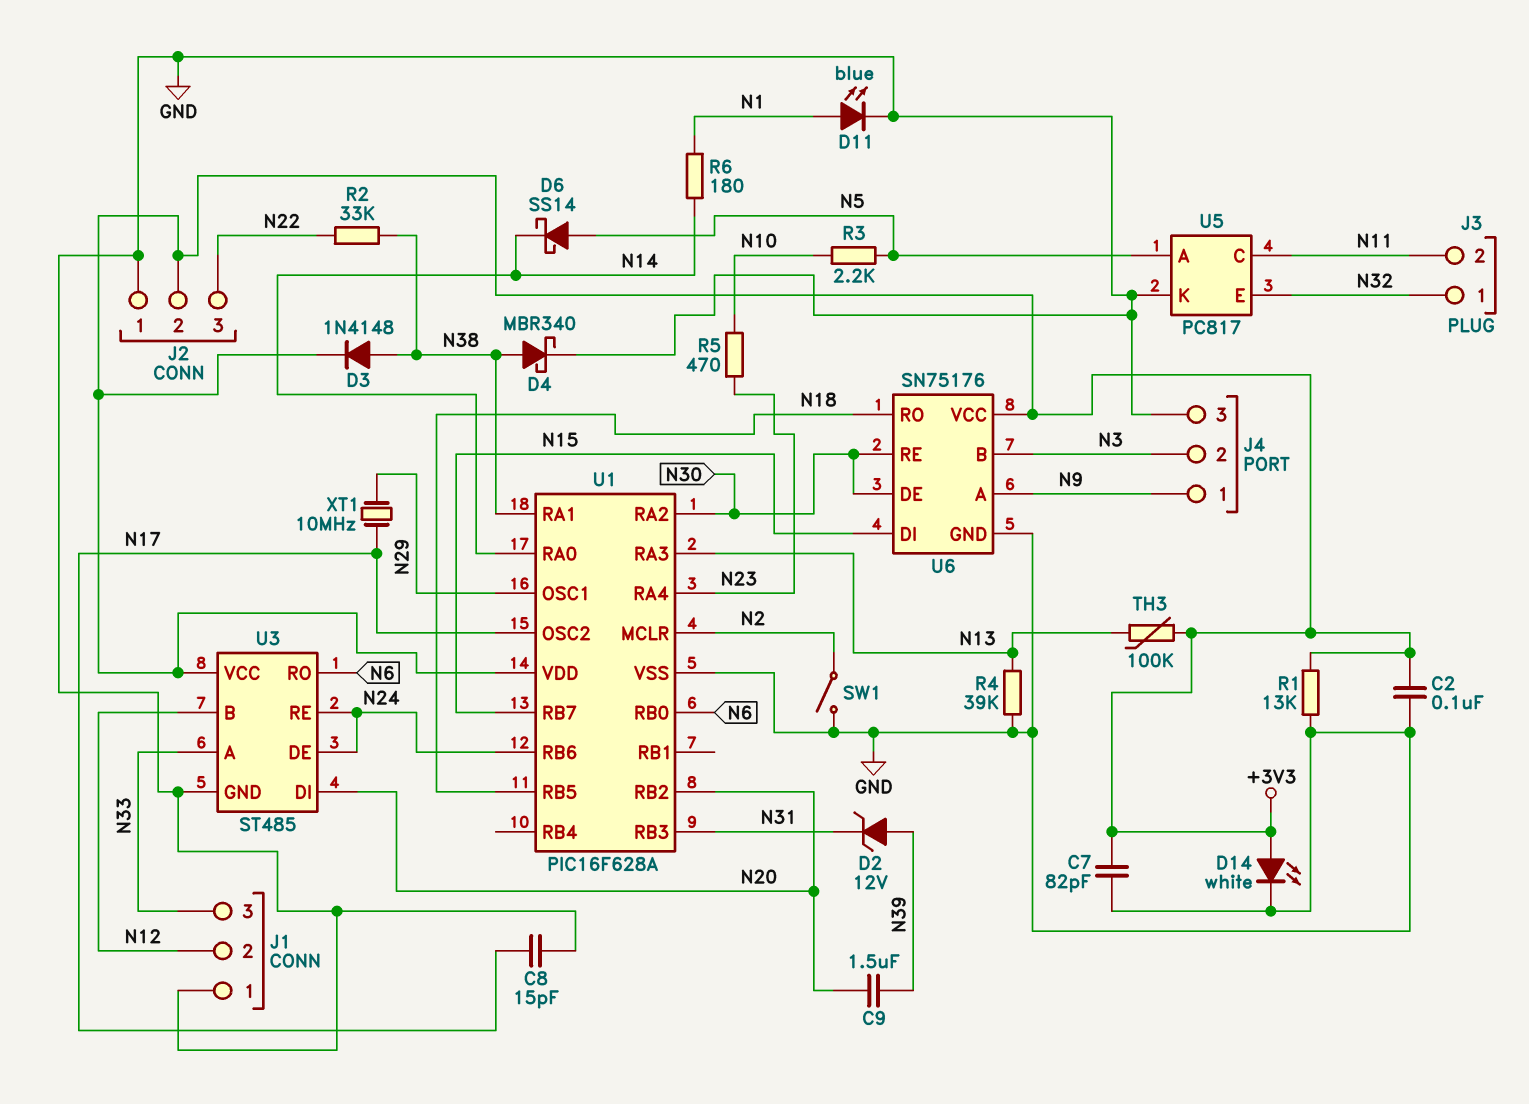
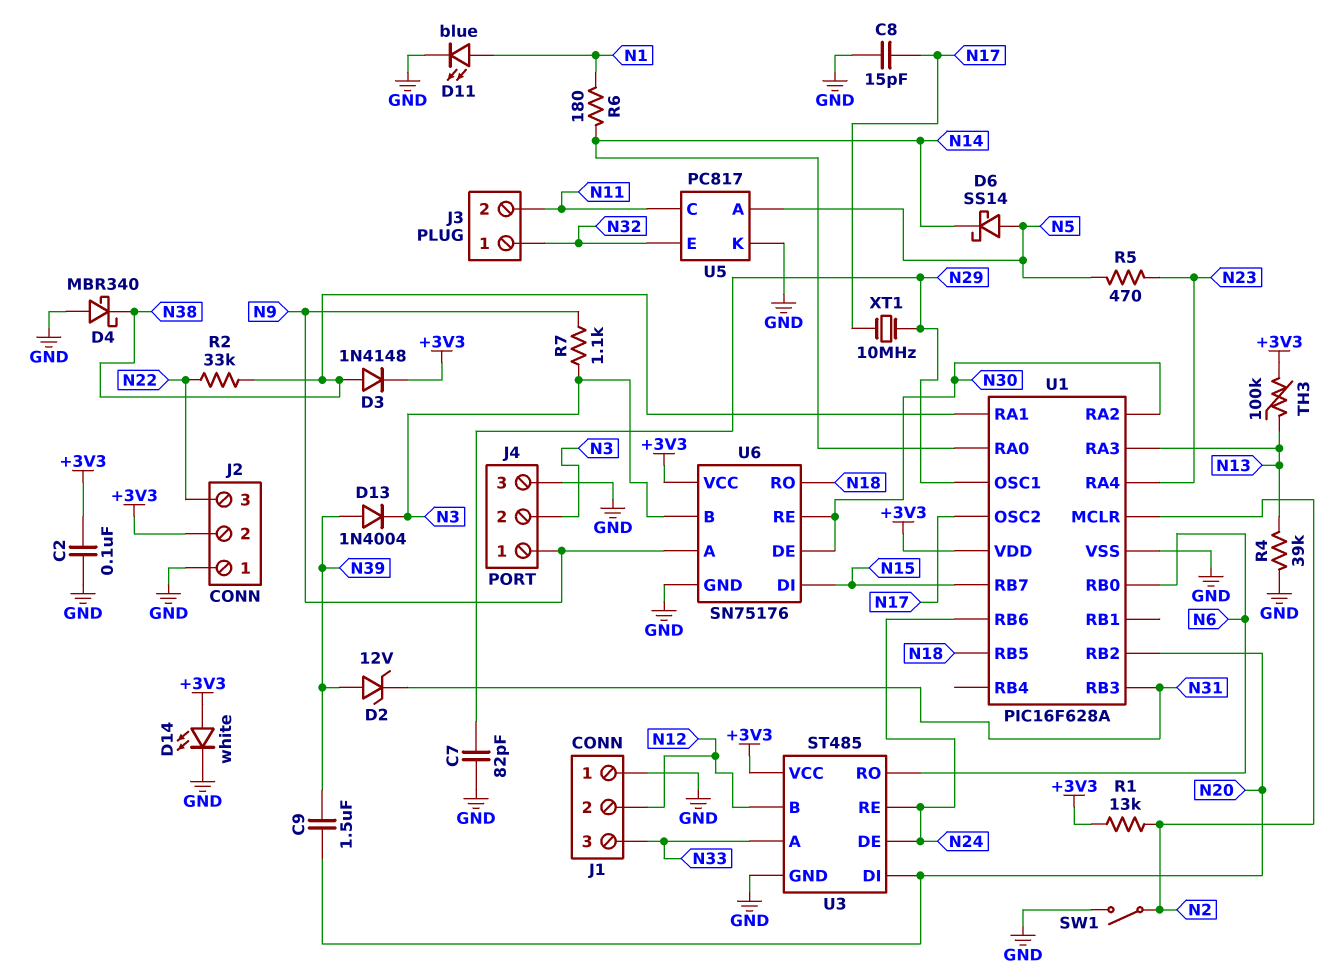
C7: 82pF (+3V3, GND) -> 82pF (GND, N29)
D4: schottky MBR340 (A N38, K GND) -> schottky MBR340 (A GND, K N38)
D13: none -> diode 1N4004 (A N39, K N3)
R1: 13k (+3V3, GND) -> 13k (+3V3, N2)
R3: 2.2k (N5, N10) -> none
R5: 470 (N10, N23) -> 470 (N5, N23)
R7: none -> 1.1k (N3, N9)

